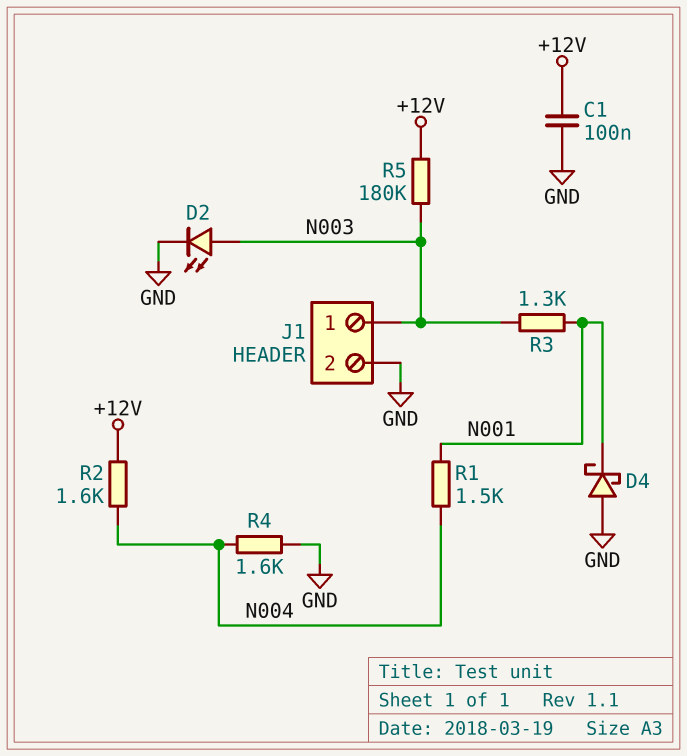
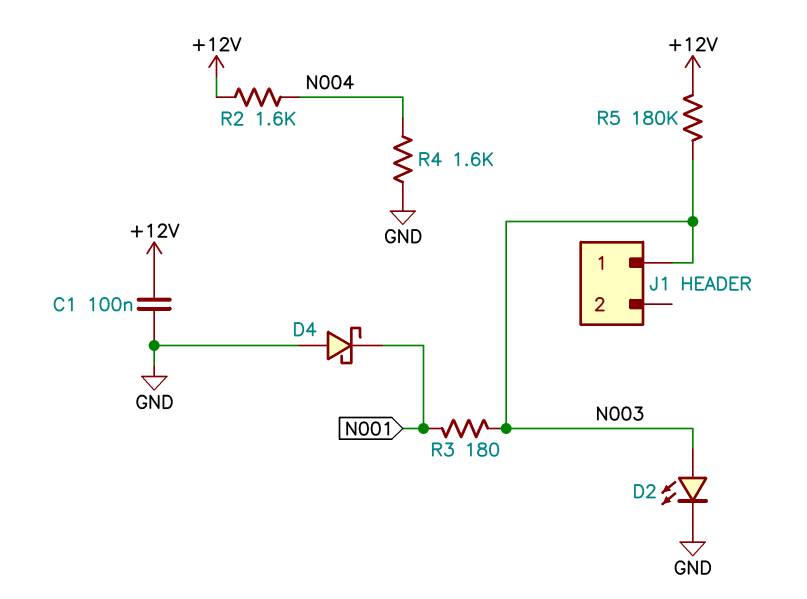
J1 pin 2: GND -> none
R1: 1.5k (N001, N004) -> none
R3: 1.3k (N001, N003) -> 180 (N001, N003)

